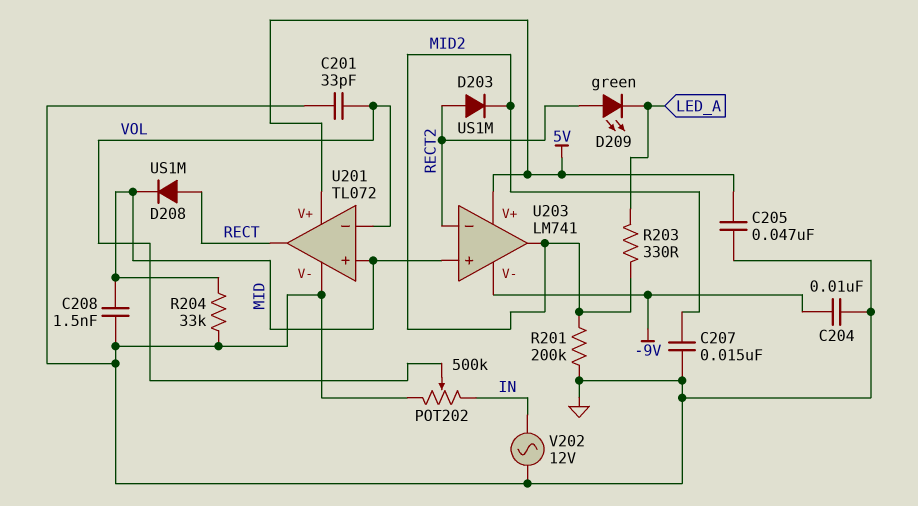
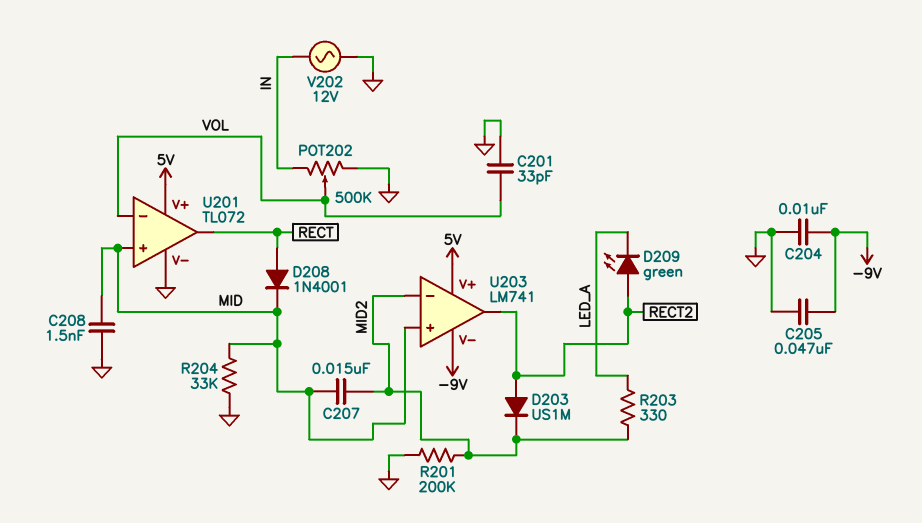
C205: 47nF (5V, GND) -> 47nF (-9V, GND)
C207: 15nF (GND, MID2) -> 15nF (MID, MID2)
D208: diode US1M (A RECT, K MID) -> diode 1N4001 (A RECT, K MID)
U203 pin in-: RECT2 -> MID2
U203 pin out: MID2 -> RECT2

